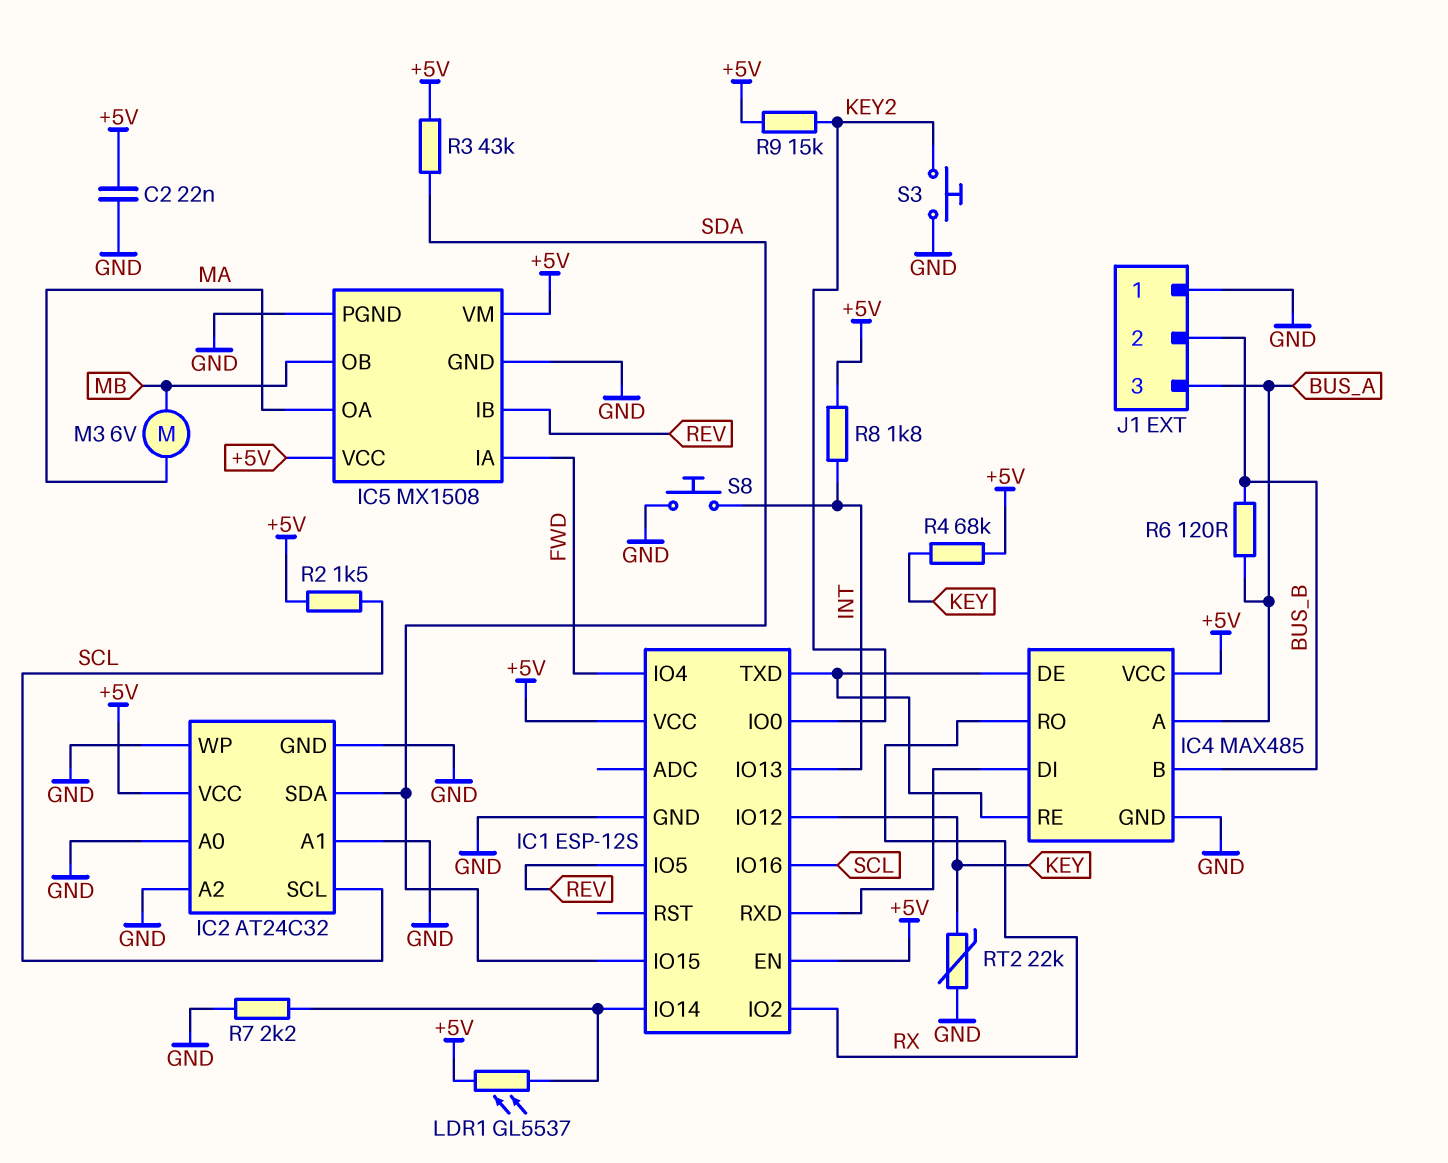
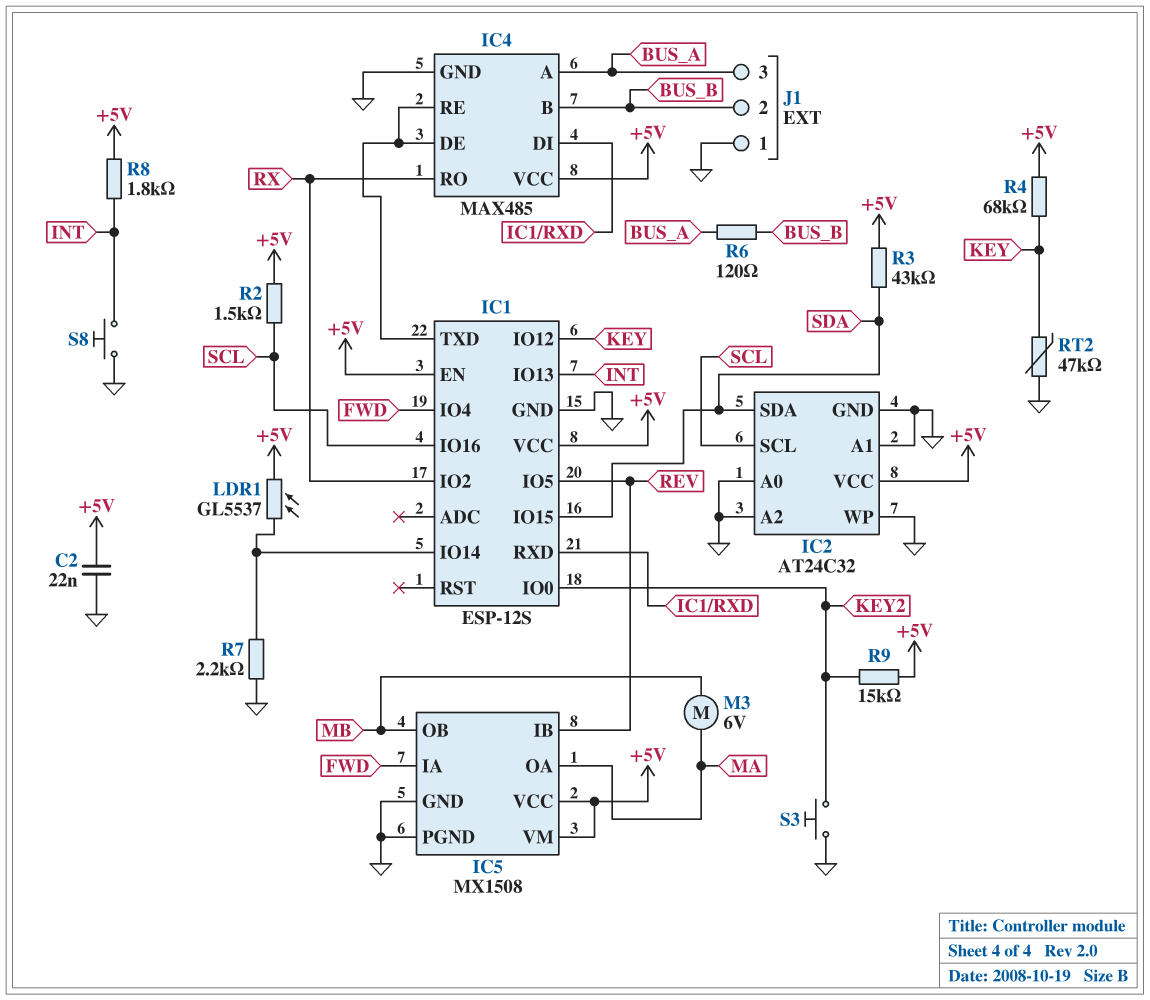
RT2: 22k (GND, KEY) -> 47k (GND, KEY)

